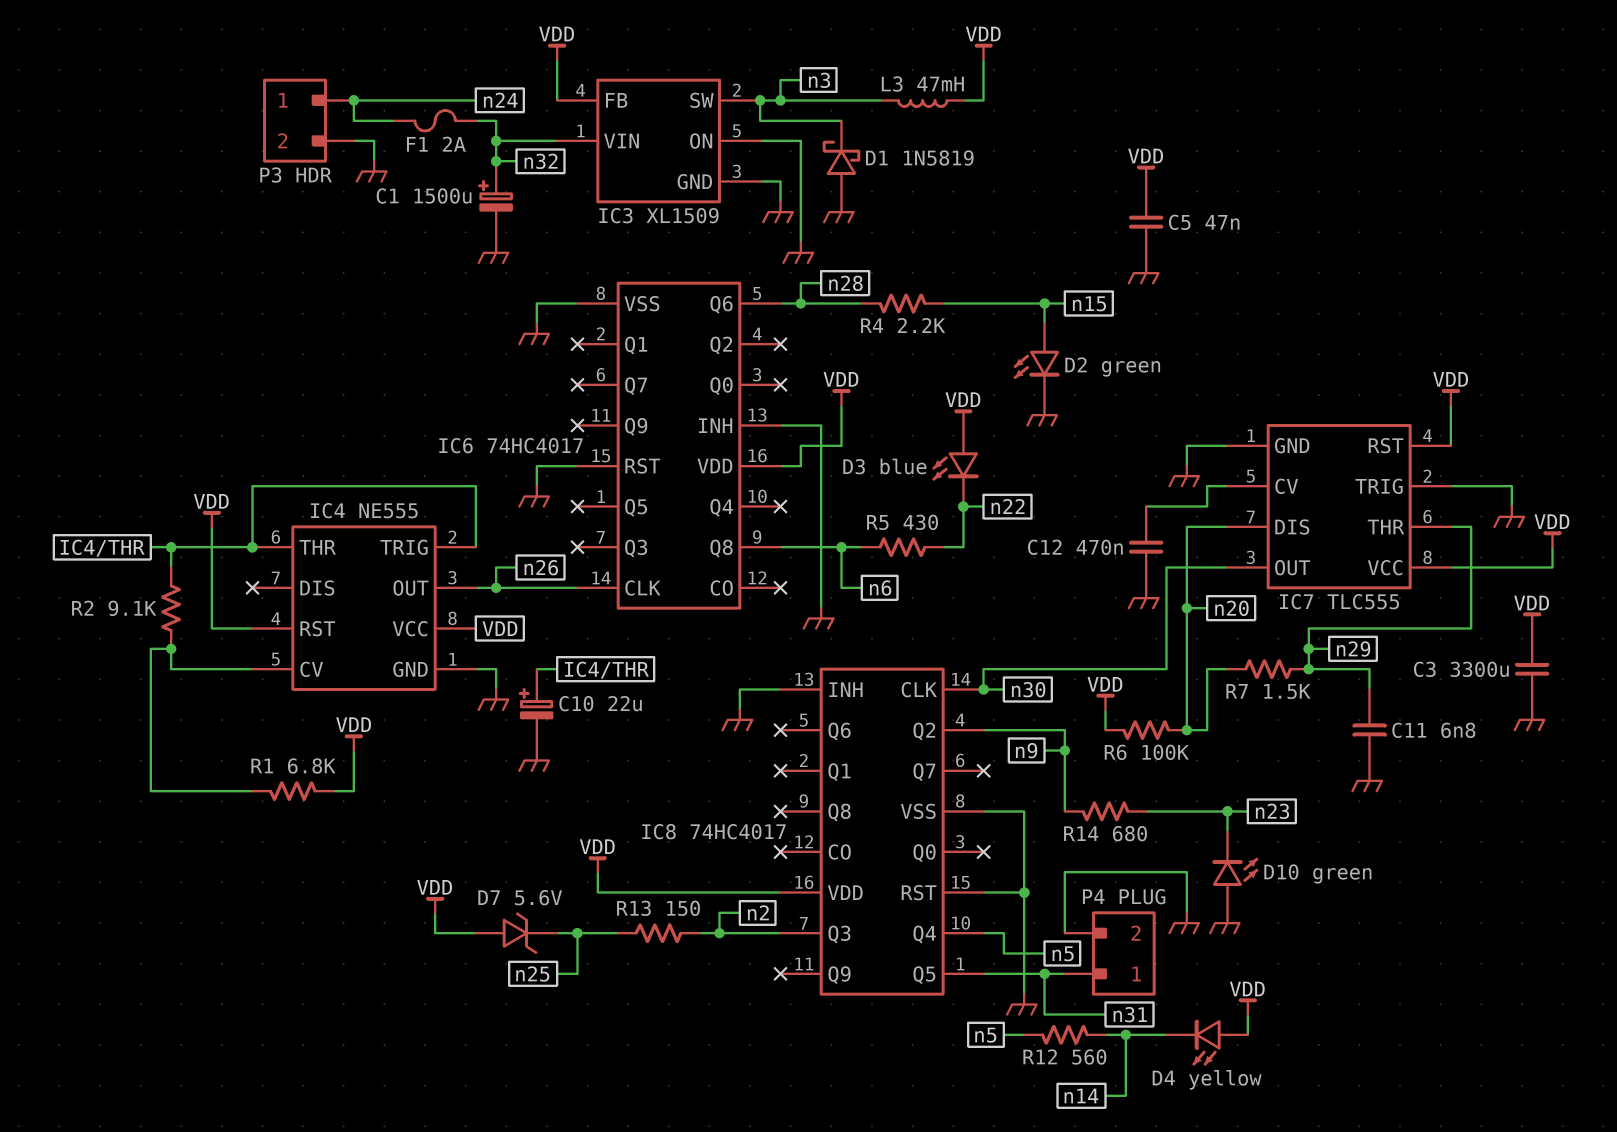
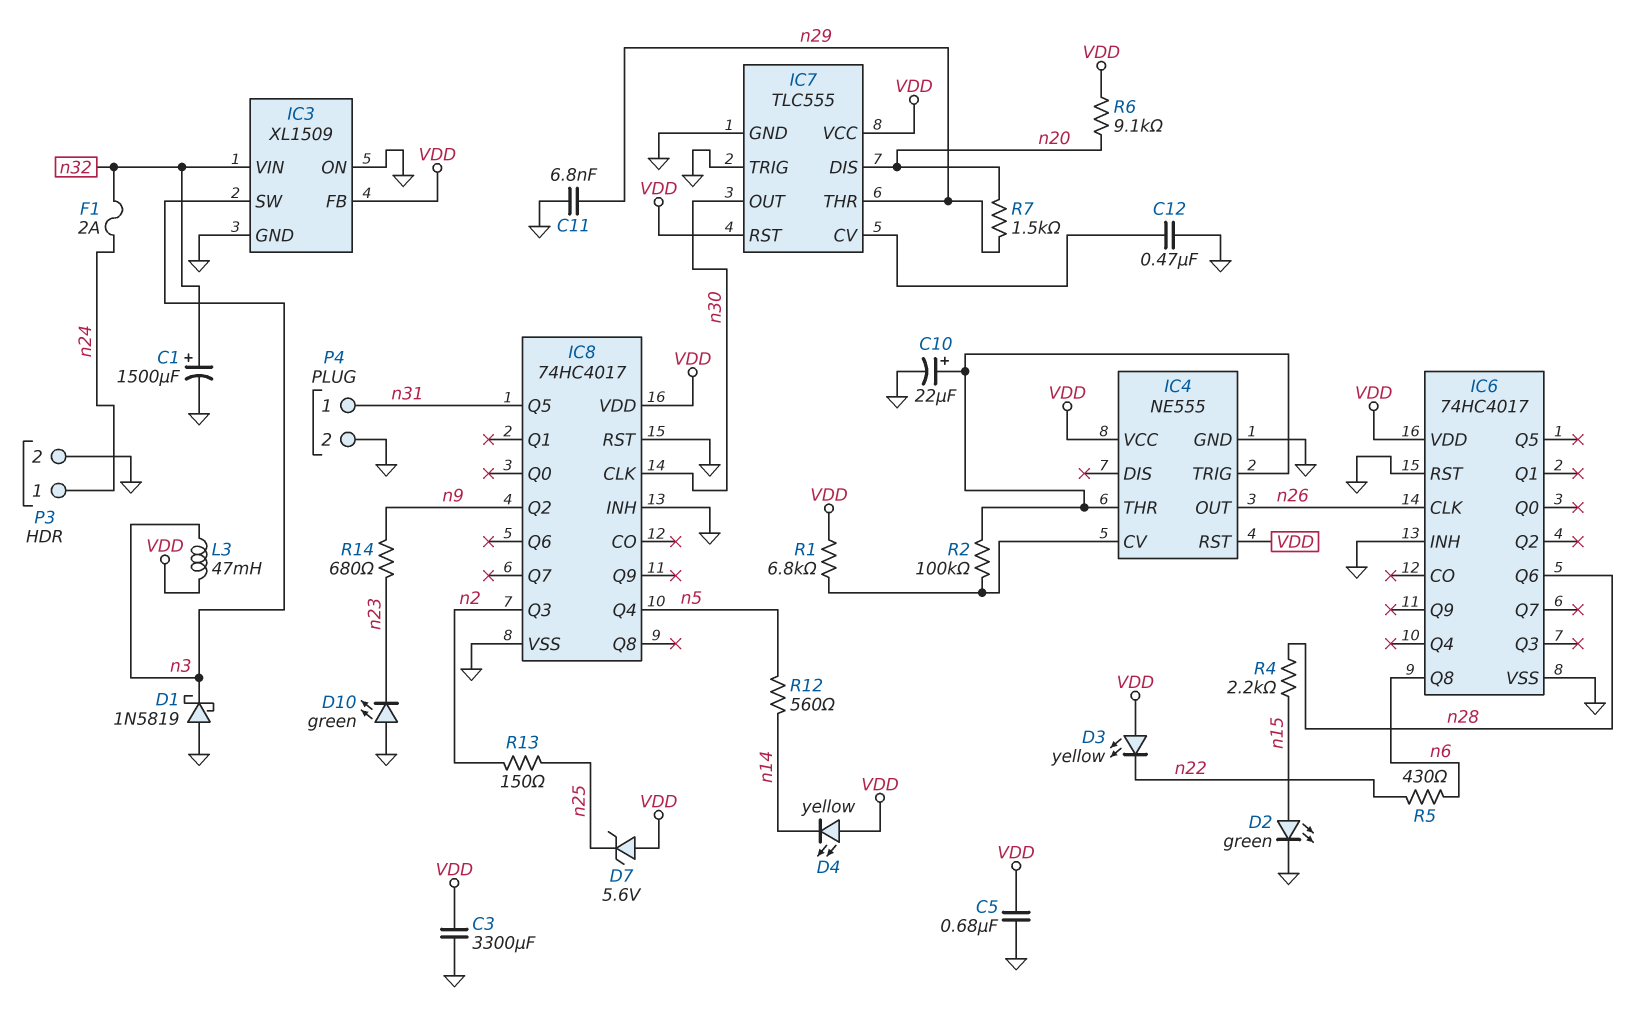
C5: 47nF (GND, VDD) -> 680nF (GND, VDD)
D3: LED blue (A VDD, K n22) -> LED yellow (A VDD, K n22)
R2: 9.1k (IC4/CV, IC4/THR) -> 100k (IC4/CV, IC4/THR)
R6: 100k (VDD, n20) -> 9.1k (VDD, n20)

